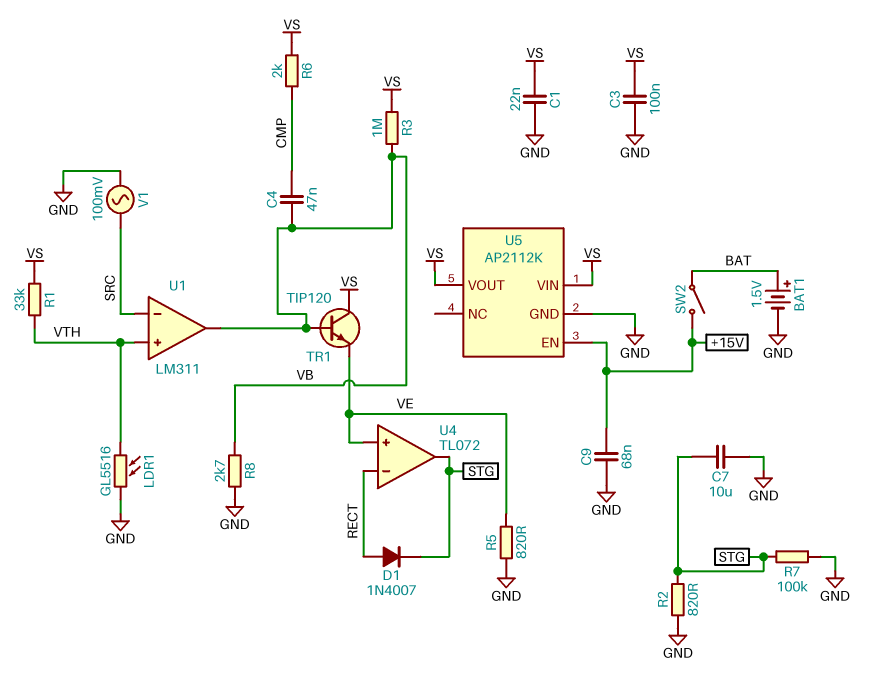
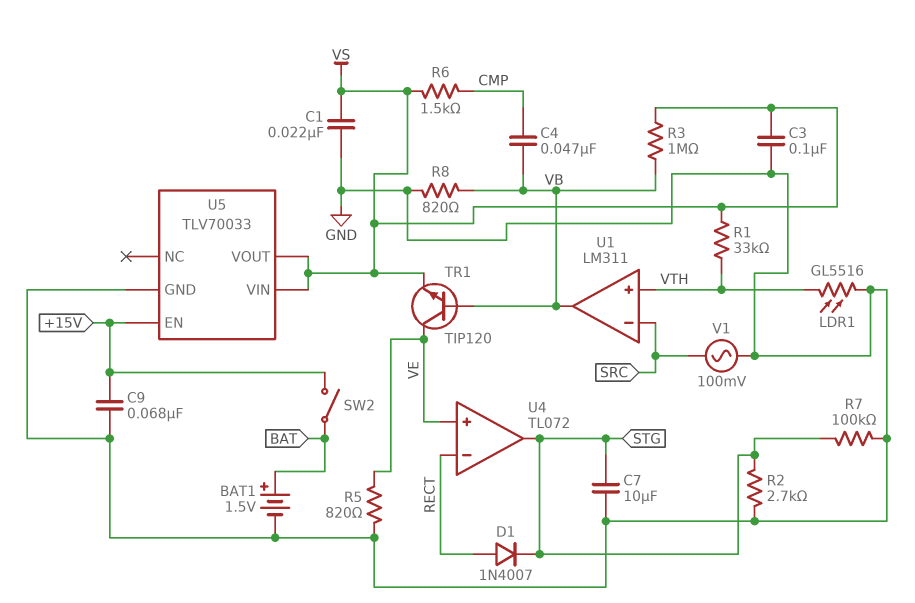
R2: 820 (GND, STG) -> 2.7k (GND, STG)
R6: 2k (CMP, VS) -> 1.5k (CMP, VS)
R8: 2.7k (GND, VB) -> 820 (GND, VB)
TR1: NPN TIP120 (B VB, C VS, E VE) -> NPN TIP120 (B VB, C VE, E VS)
U5: AP2112K -> TLV70033

